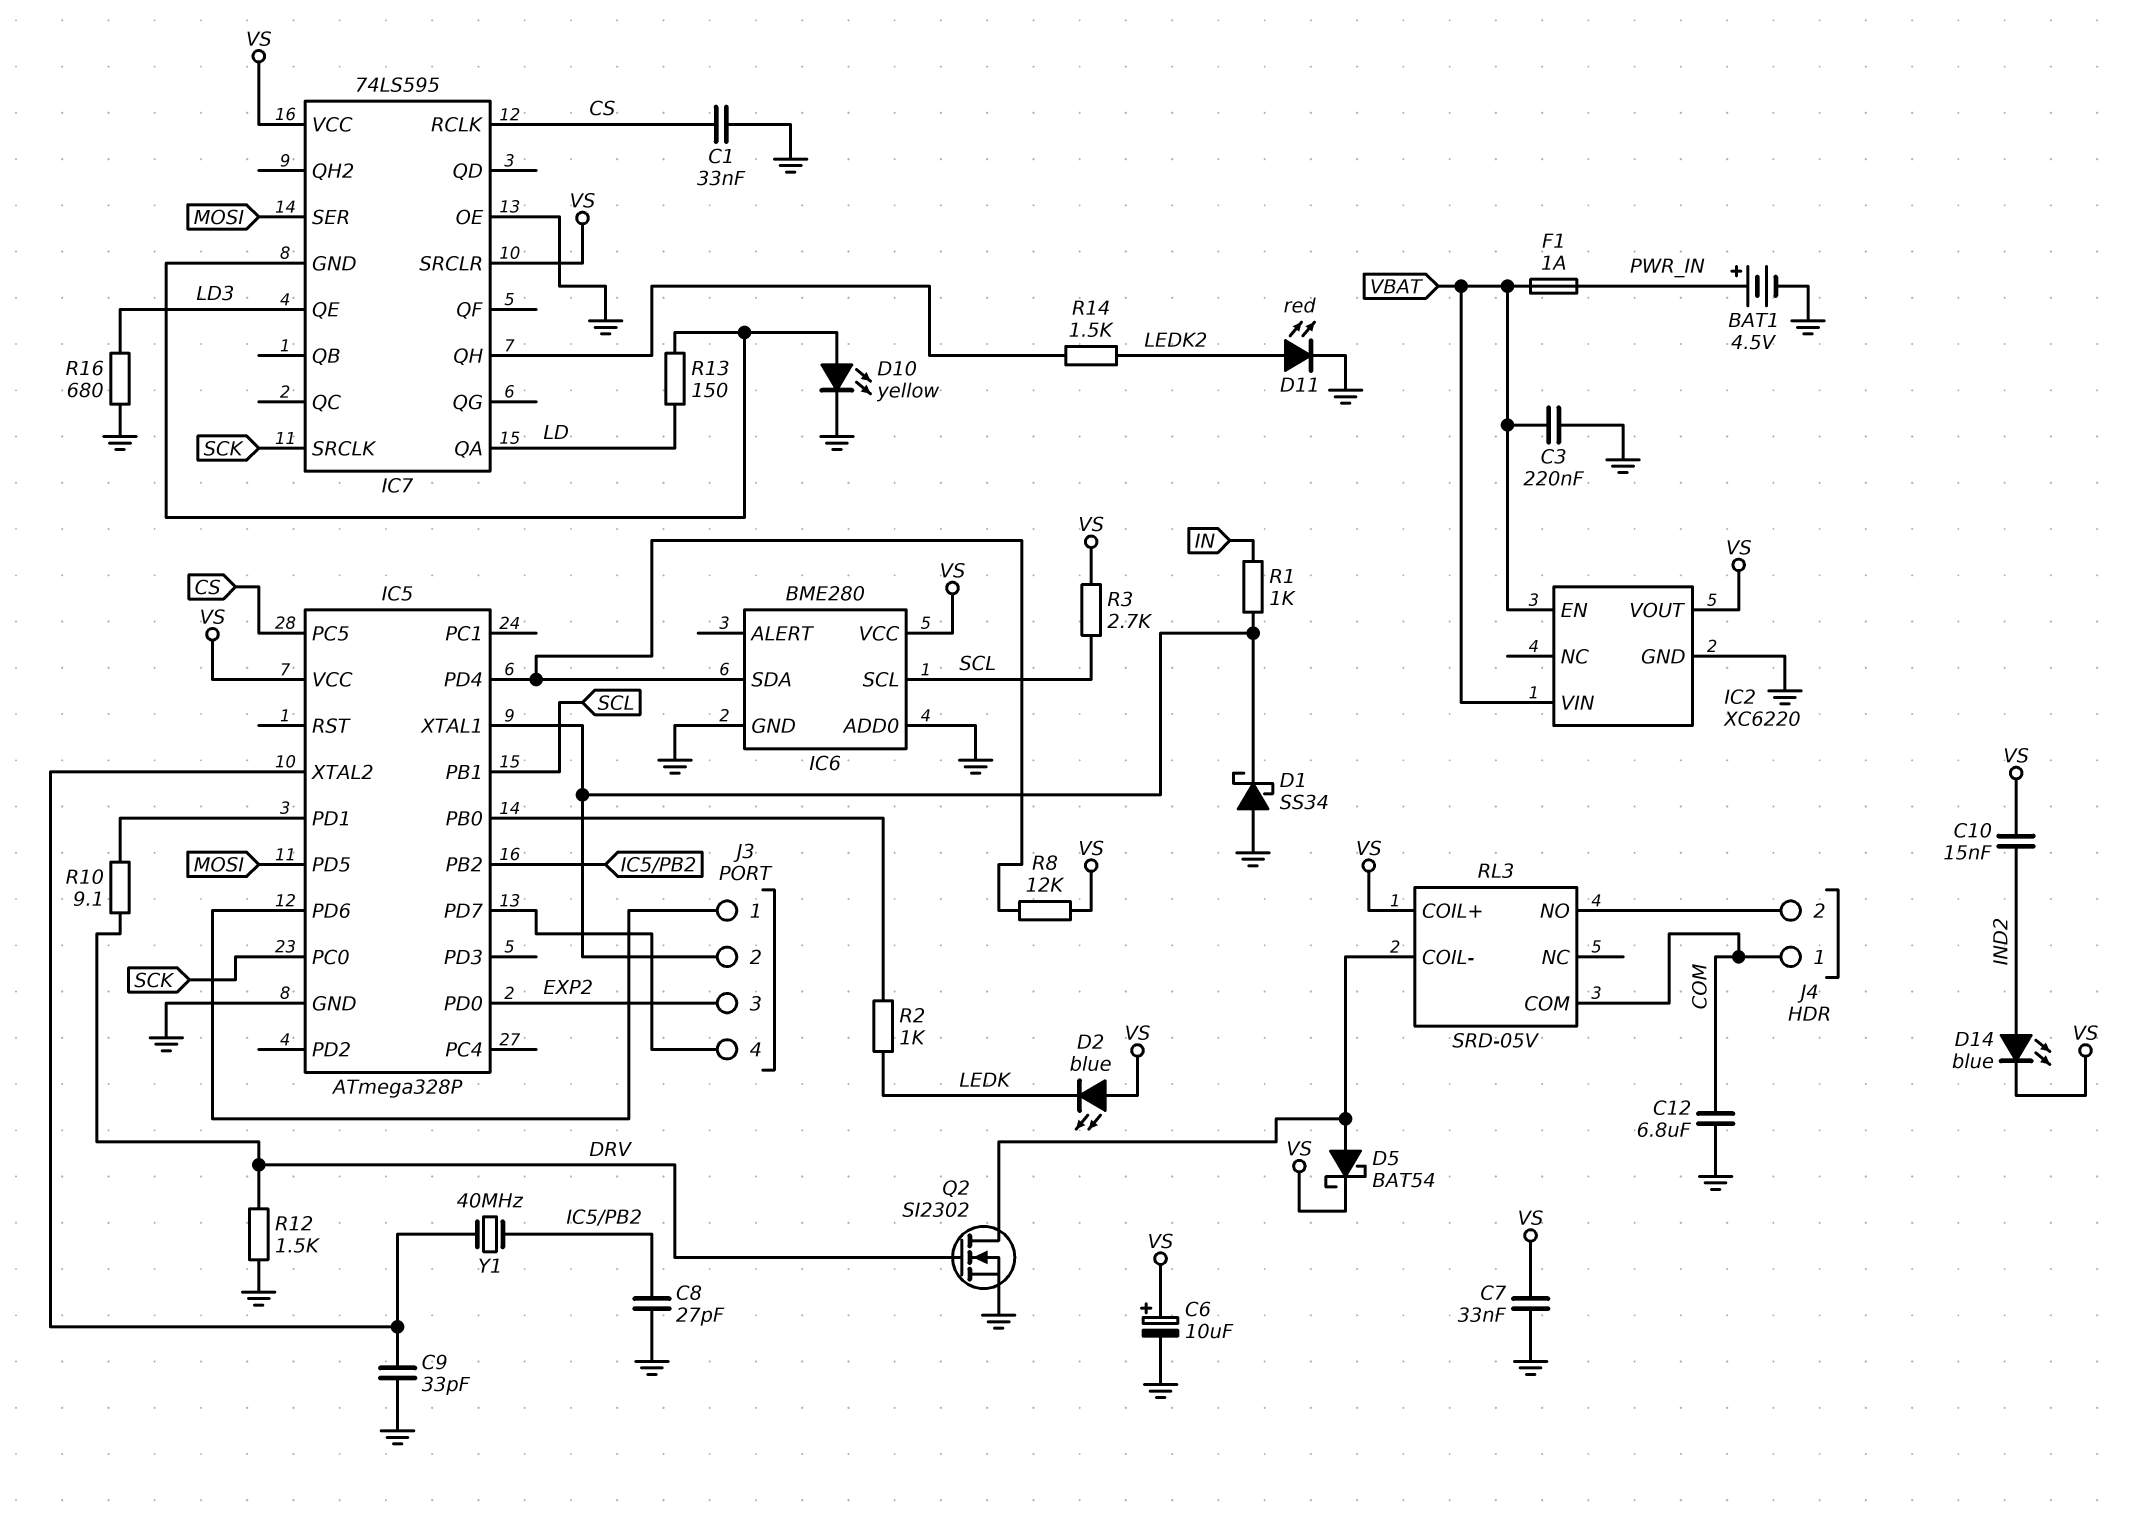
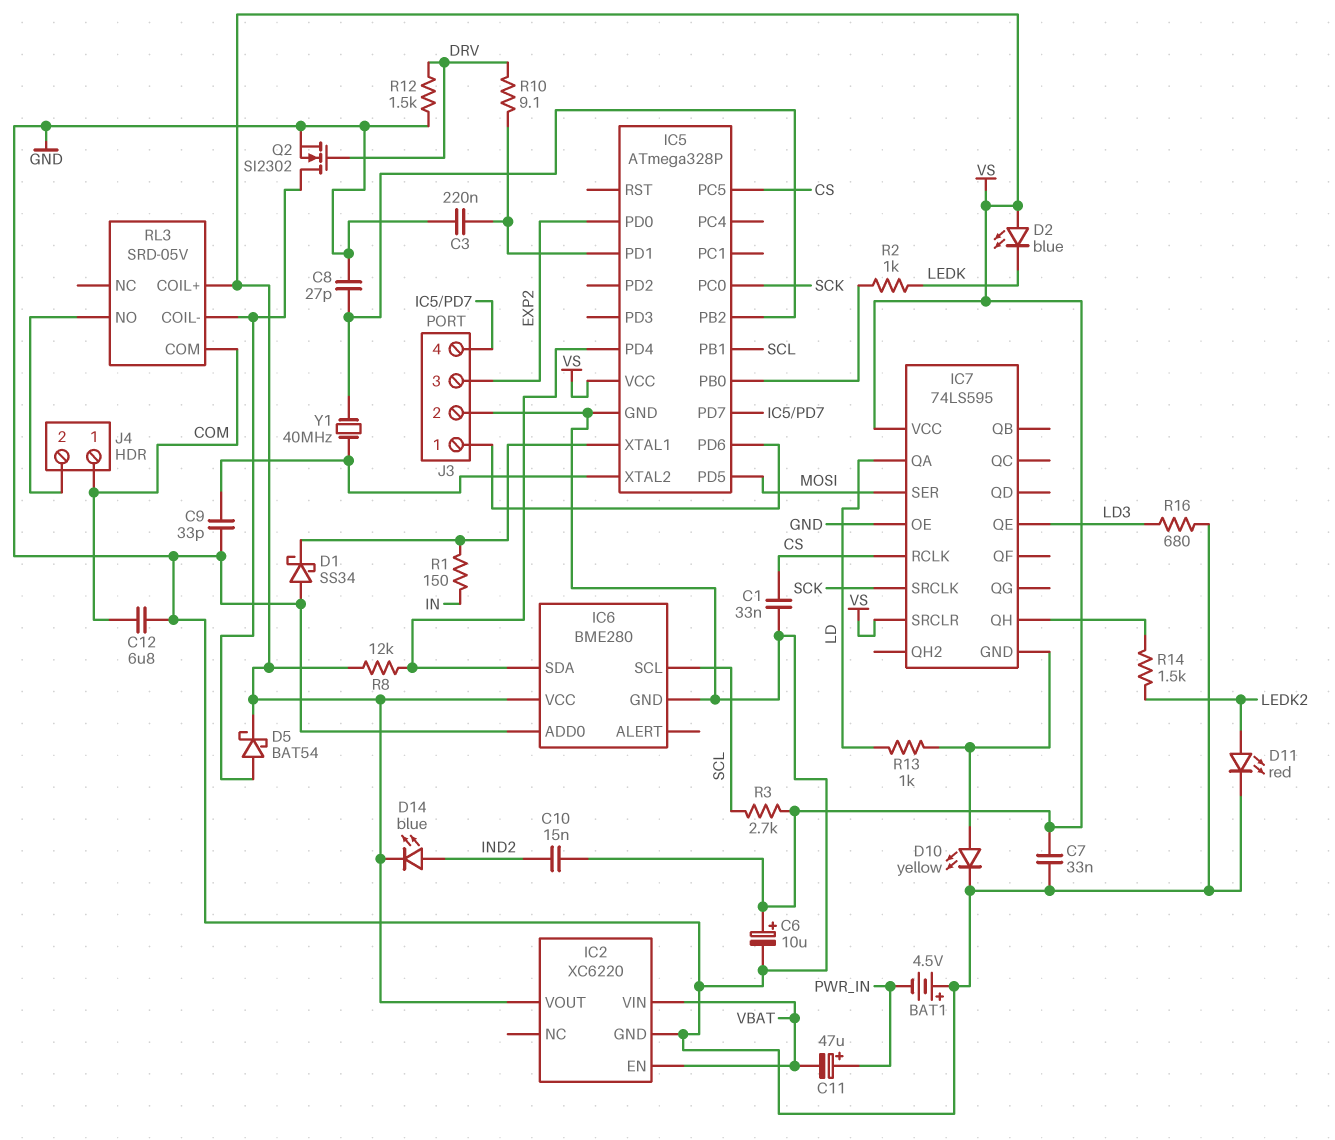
BAT1: 4.5V (plus PWR_IN, minus GND) -> 4.5V (plus GND, minus PWR_IN)
C3: 220nF (GND, VBAT) -> 220nF (GND, IC5/PD1)
C11: none -> 47uF (plus PWR_IN, minus VBAT)
F1: 1A (PWR_IN, VBAT) -> none
J3 pin 2: IC5/XTAL1 -> GND
R1: 1k (IC5/XTAL1, IN) -> 150 (IC5/XTAL1, IN)
R13: 150 (IC7/GND, LD) -> 1k (IC7/GND, LD)

